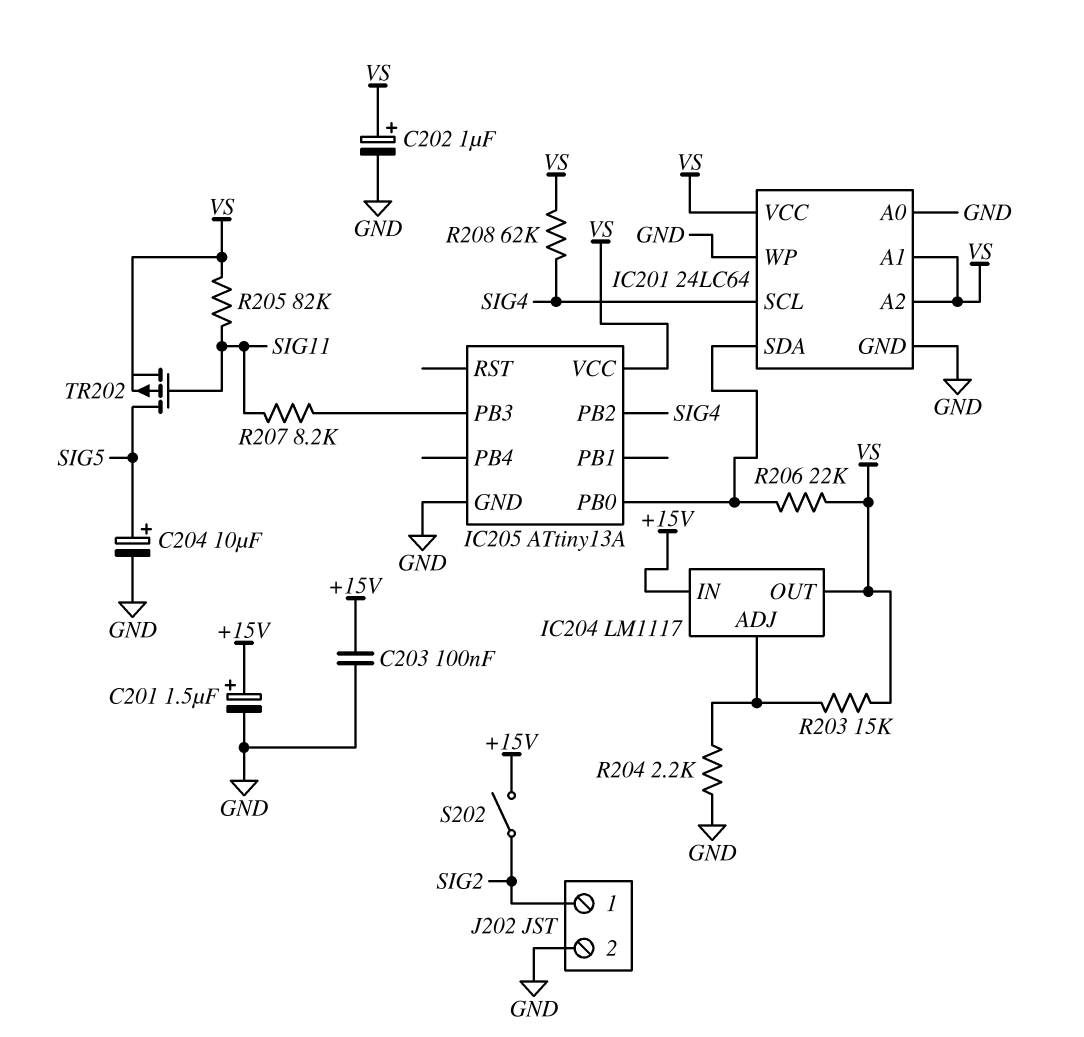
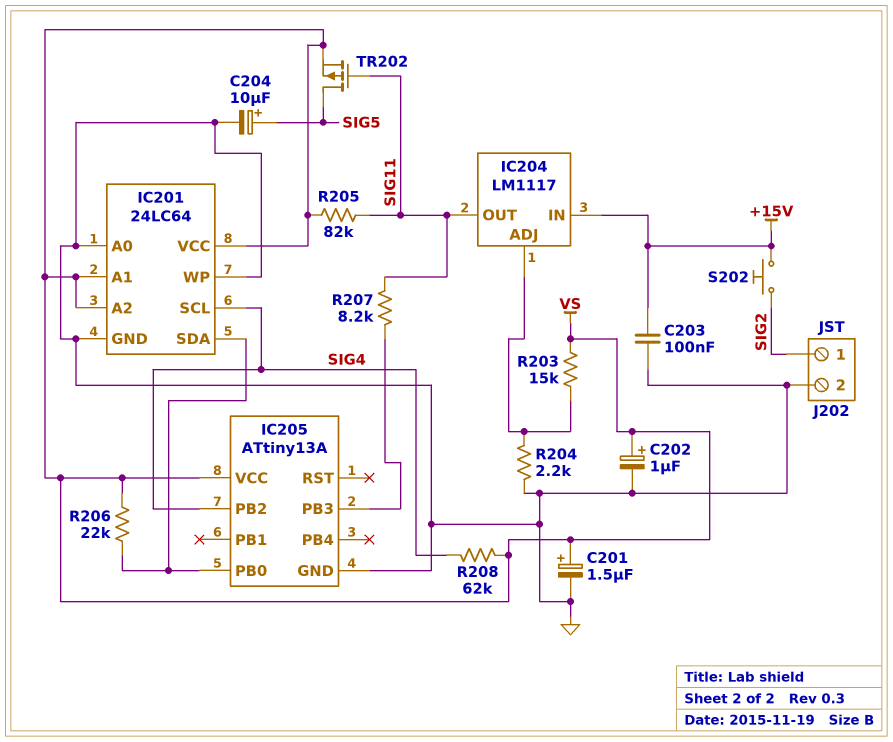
C201: 1.5uF (plus +15V, minus GND) -> 1.5uF (plus VS, minus GND)
IC204 pin OUT: VS -> SIG11
S202: switch (+15V, SIG2) -> button (+15V, SIG2)

